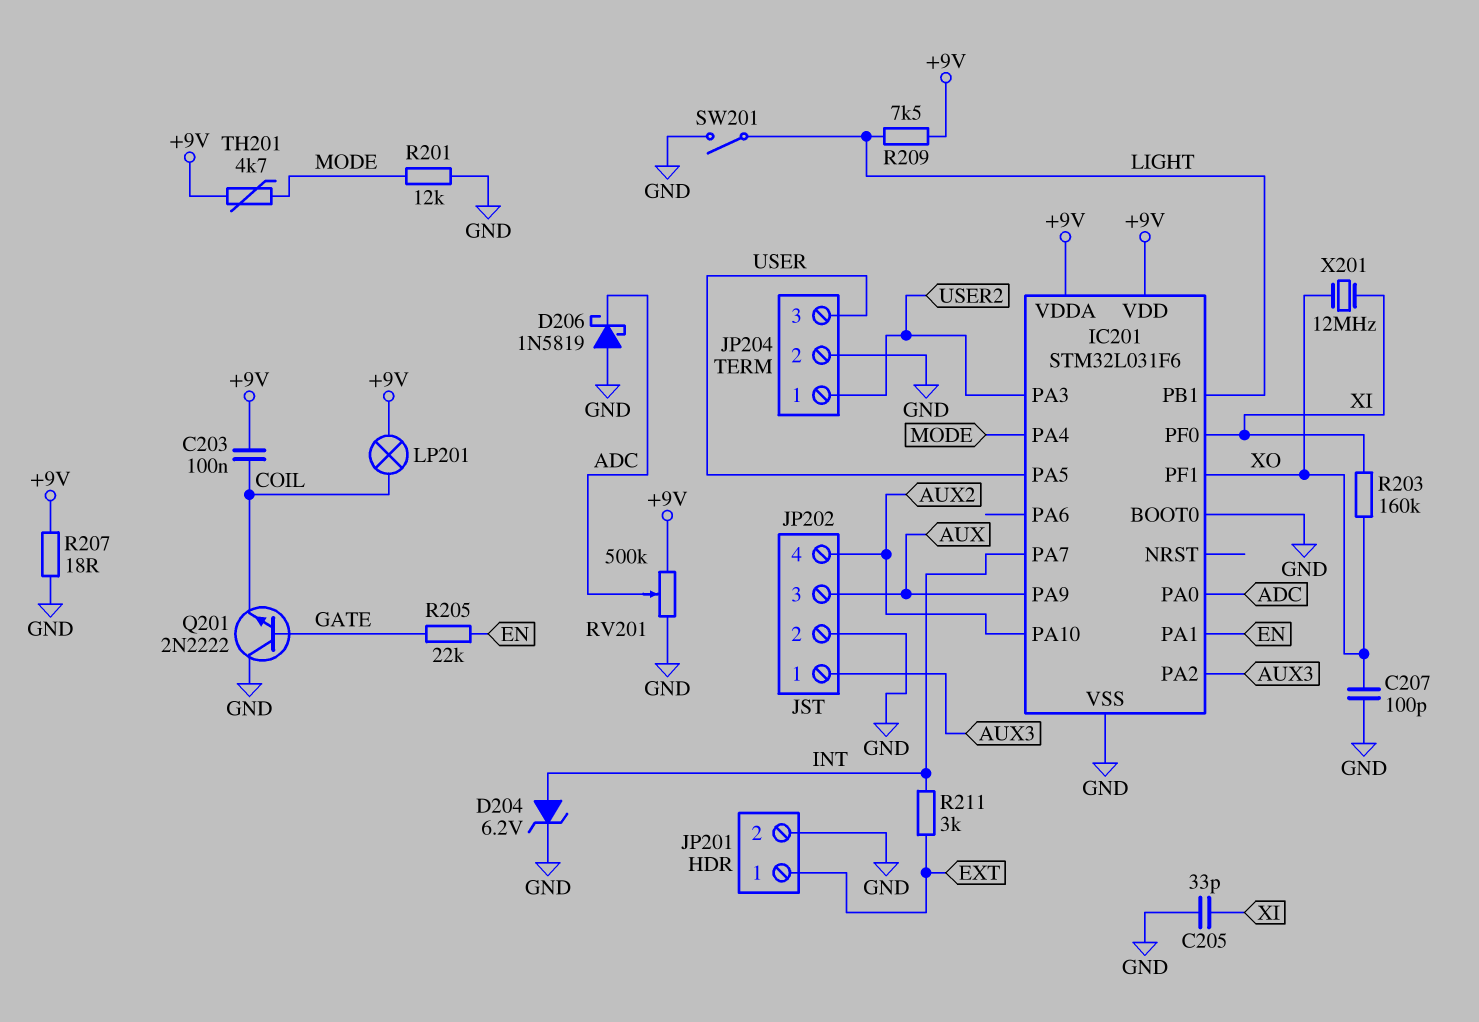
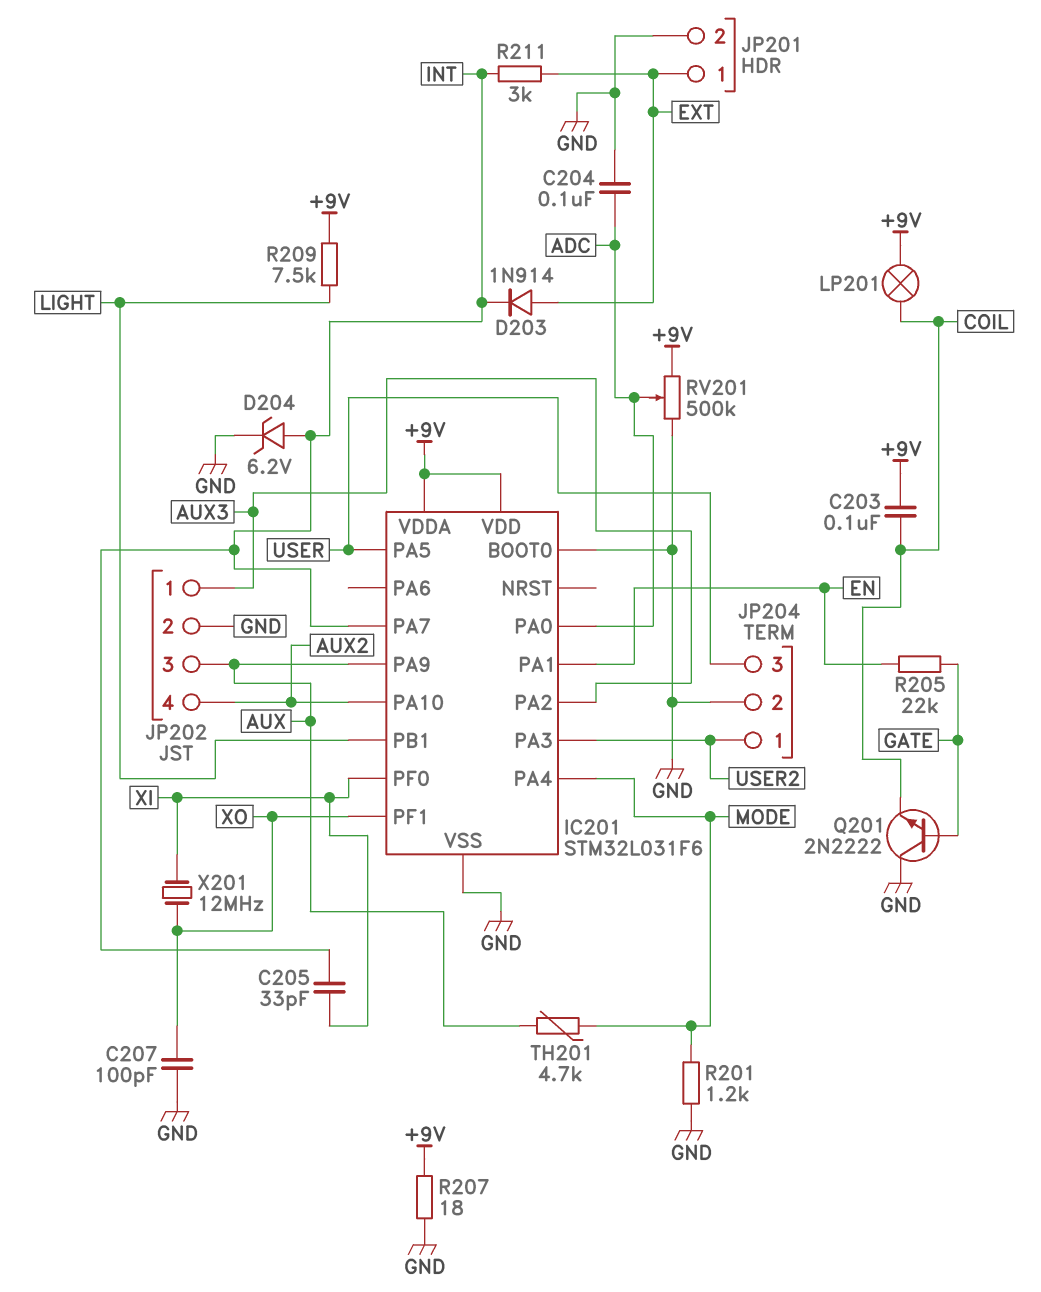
C204: none -> 100nF (ADC, GND)
C205: 33pF (GND, XI) -> 33pF (INT, XI)
D203: none -> diode 1N914 (A EXT, K INT)
D206: schottky 1N5819 (A GND, K ADC) -> none
R201: 12k (GND, MODE) -> 1.2k (GND, MODE)
R203: 160k (XI, XO) -> none
SW201: switch (GND, LIGHT) -> none
TH201: 4.7k (+9V, MODE) -> 4.7k (AUX, MODE)

